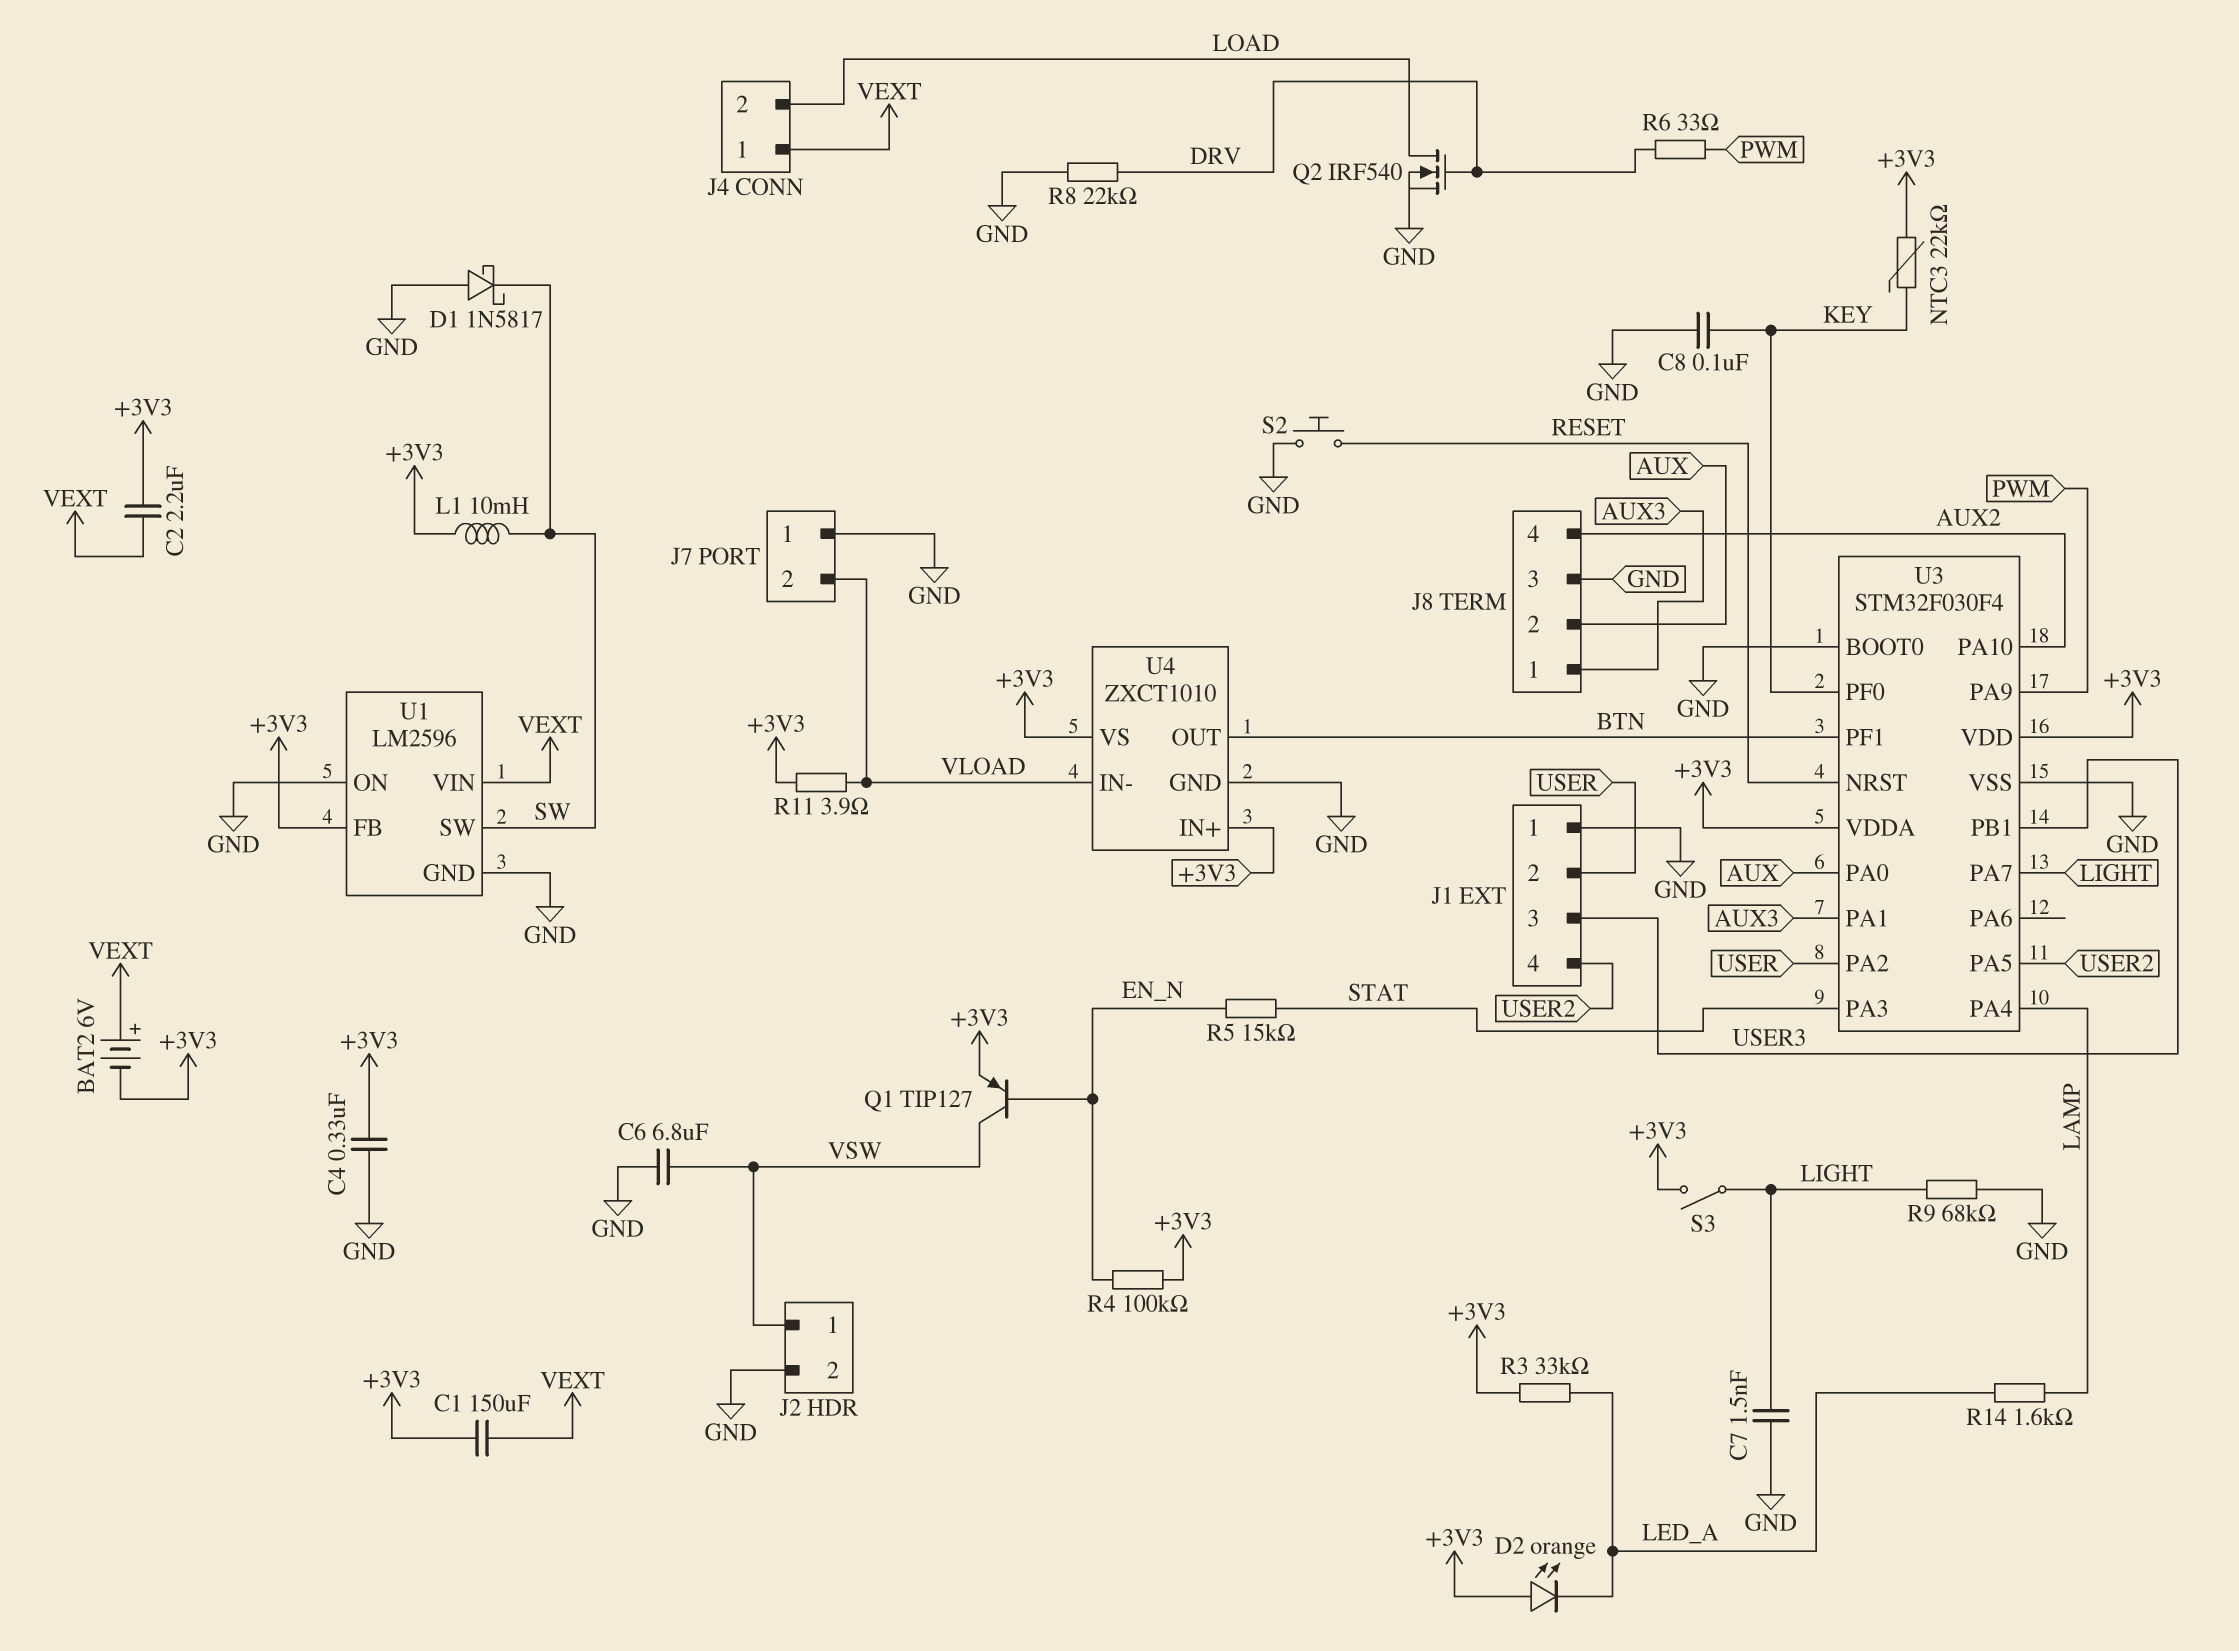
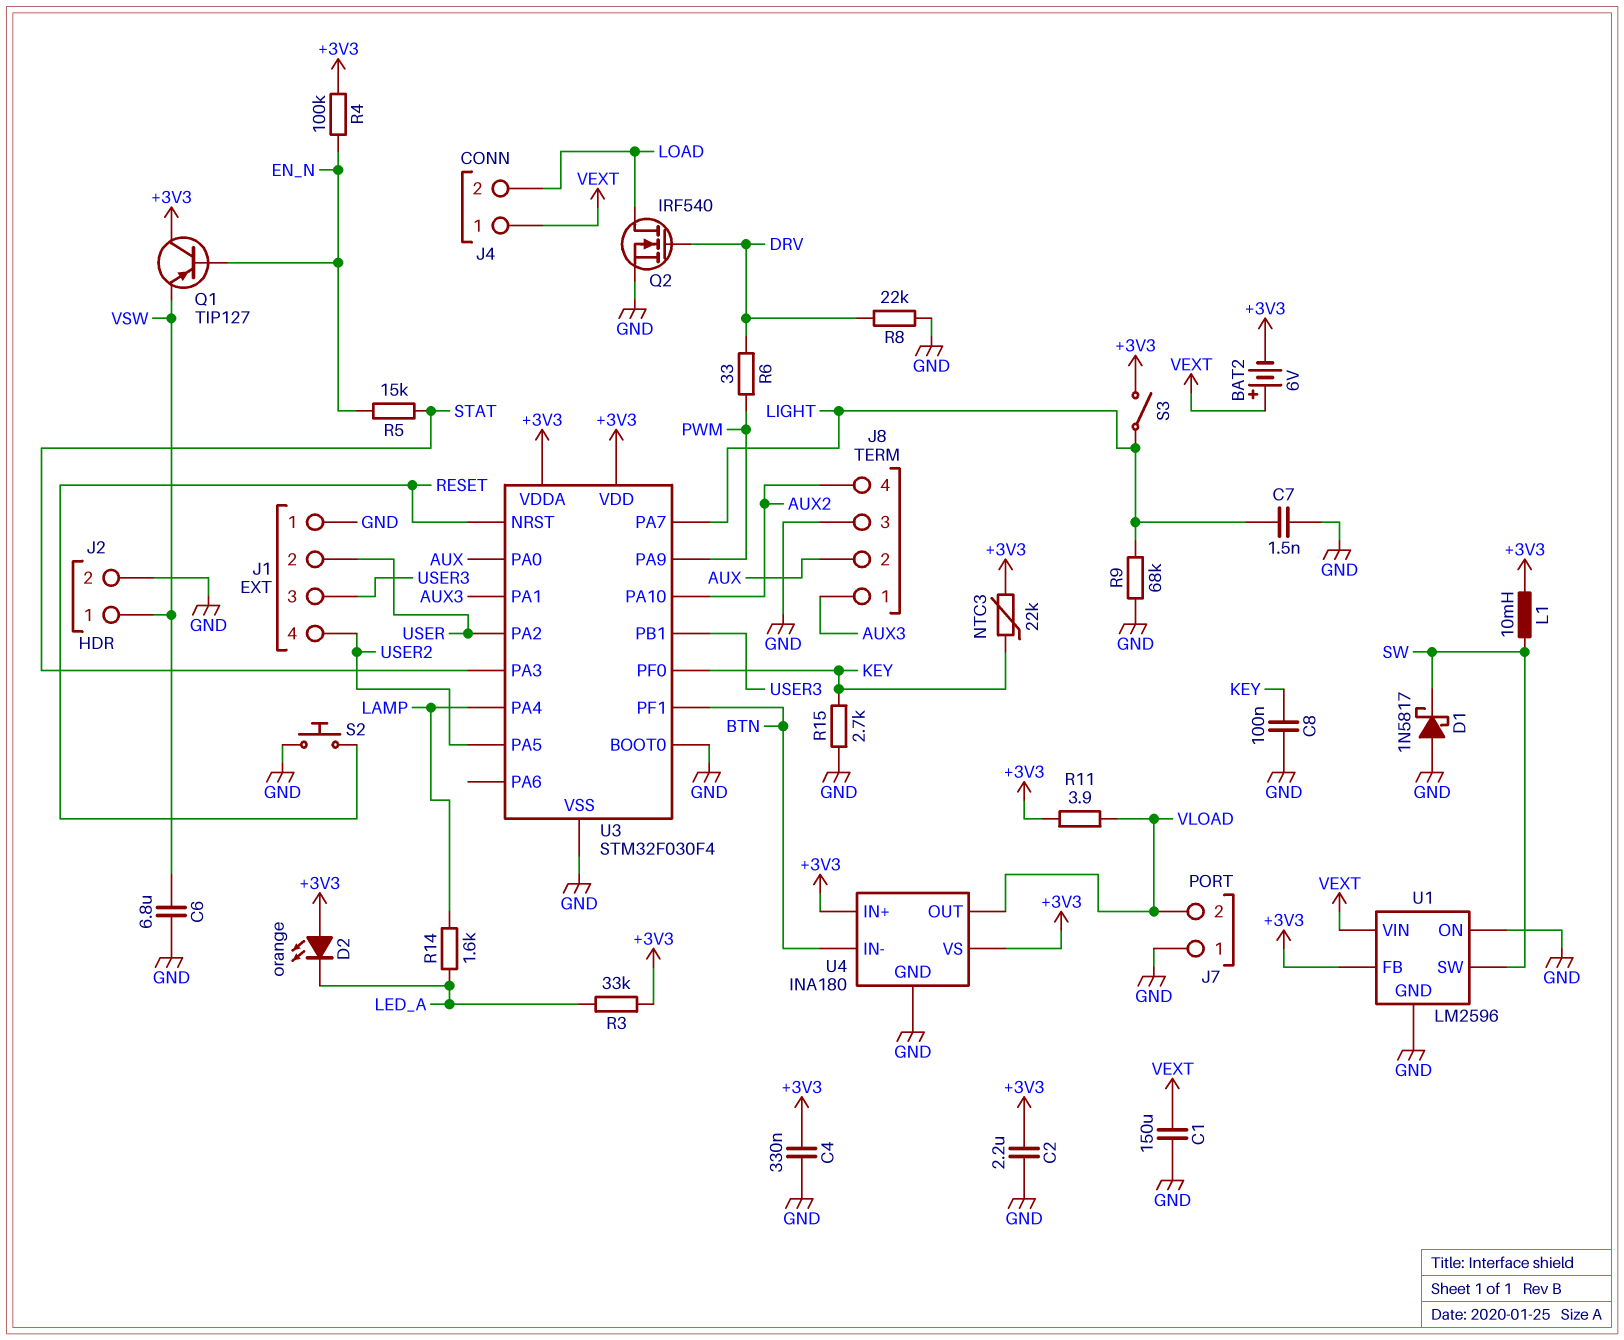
C1: 150uF (+3V3, VEXT) -> 150uF (GND, VEXT)
C2: 2.2uF (+3V3, VEXT) -> 2.2uF (+3V3, GND)
Q1: PNP TIP127 (B EN_N, C VSW, E +3V3) -> PNP TIP127 (B EN_N, C +3V3, E VSW)
R15: none -> 2.7k (GND, KEY)
U4: ZXCT1010 -> INA180
U4 pin IN-: VLOAD -> BTN
U4 pin OUT: BTN -> VLOAD

